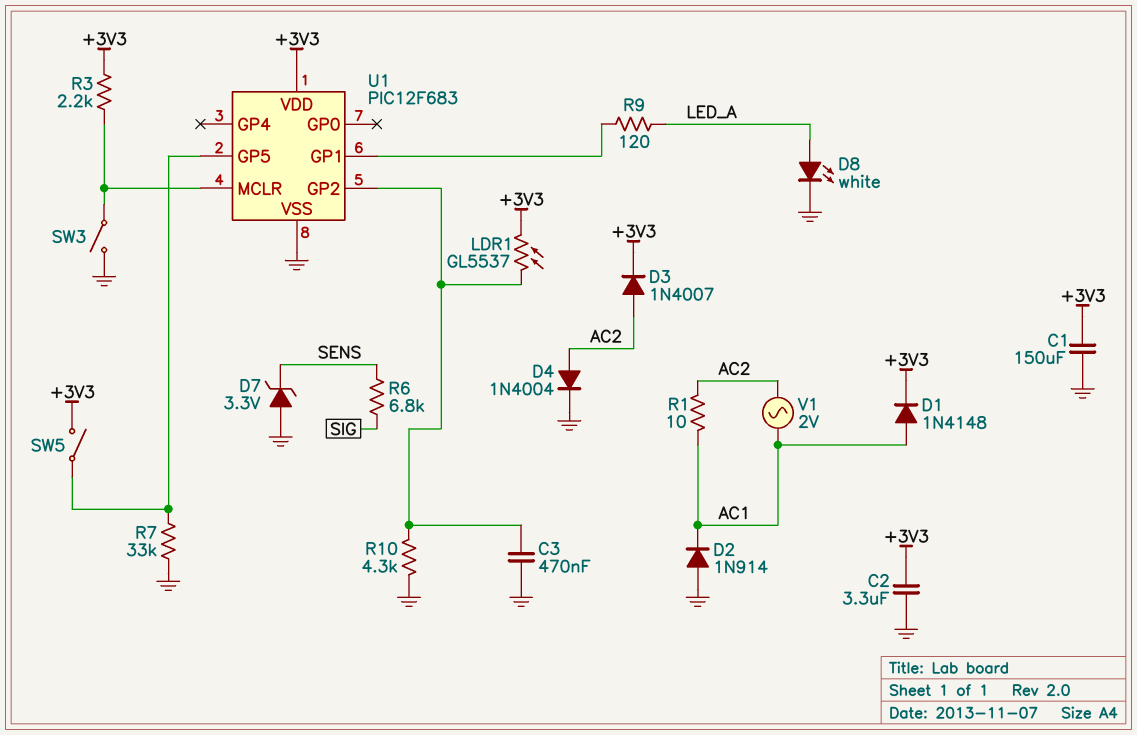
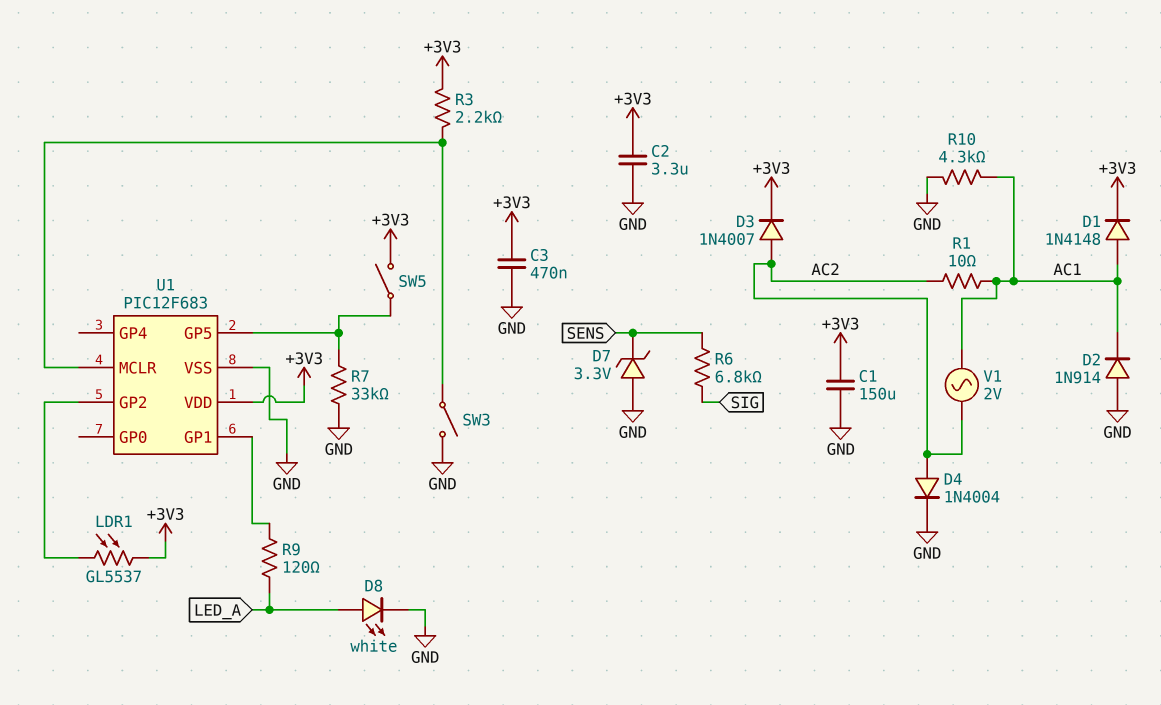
C3: 470nF (GND, U1/GP2) -> 470nF (+3V3, GND)
R10: 4.3k (GND, U1/GP2) -> 4.3k (AC1, GND)

